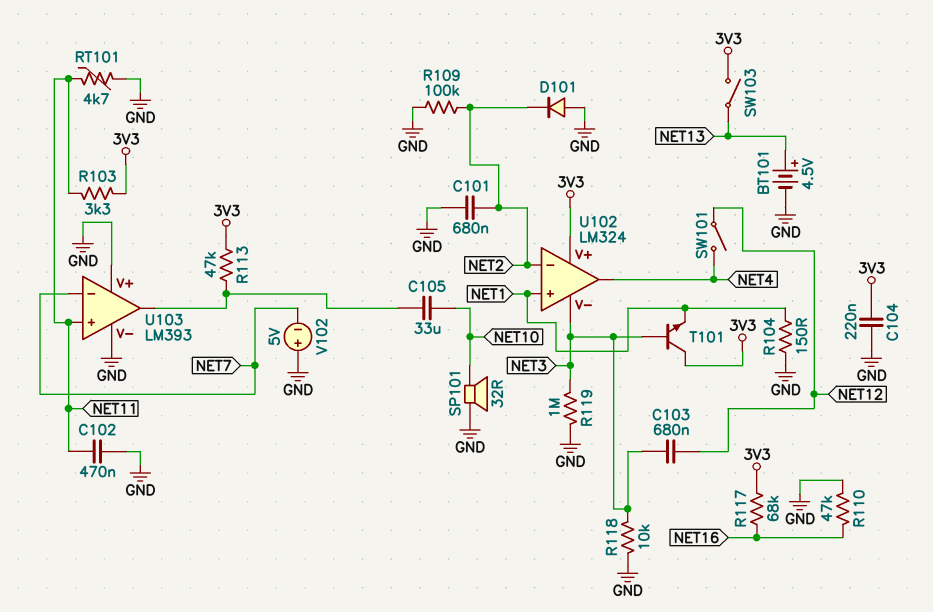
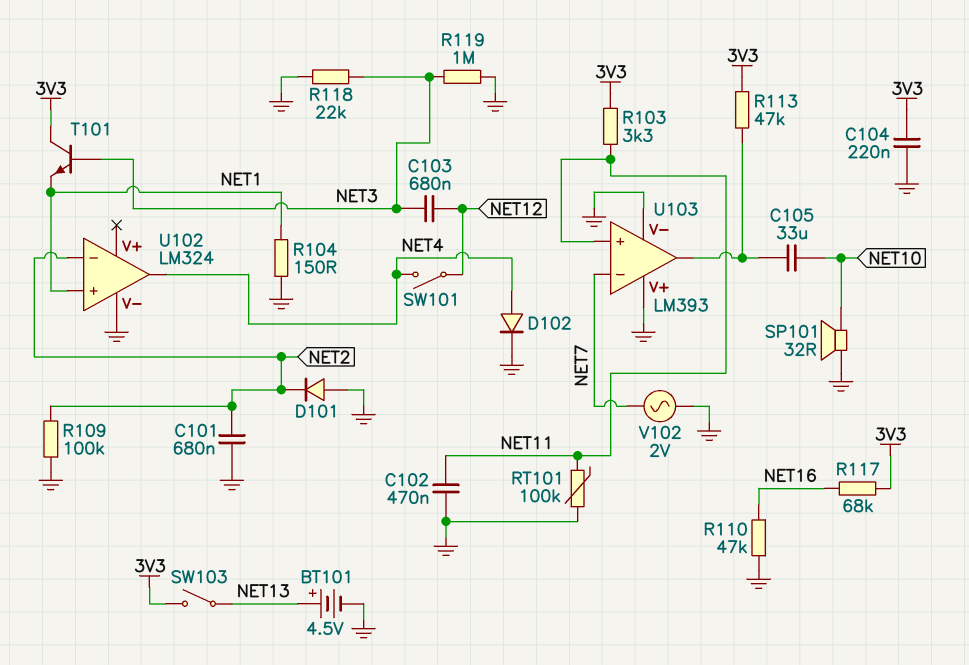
D102: none -> diode (A NET4, K GND)
R118: 10k (GND, NET3) -> 22k (GND, NET3)
RT101: 4.7k (GND, NET11) -> 100k (GND, NET11)
U102 pin V+: 3V3 -> none
U102 pin V-: NET3 -> GND
V102: 5V (plus GND, minus NET7) -> AC 2V (GND, NET7)

